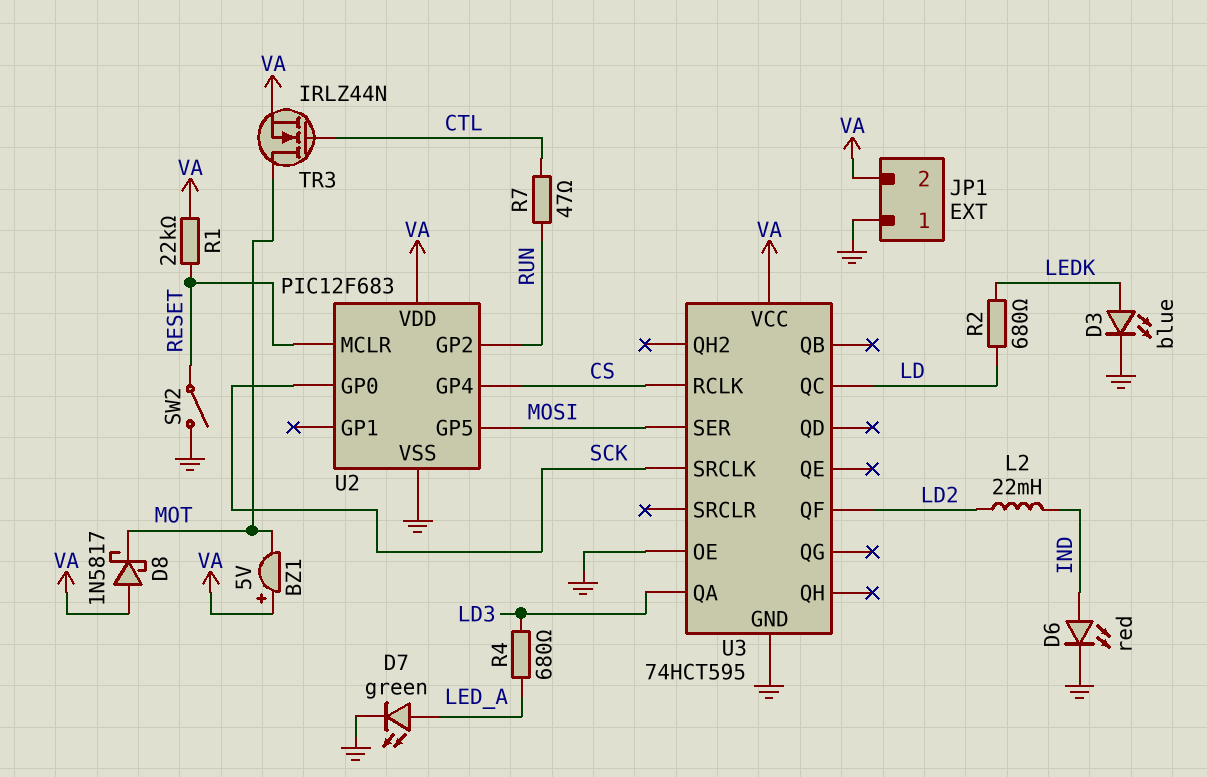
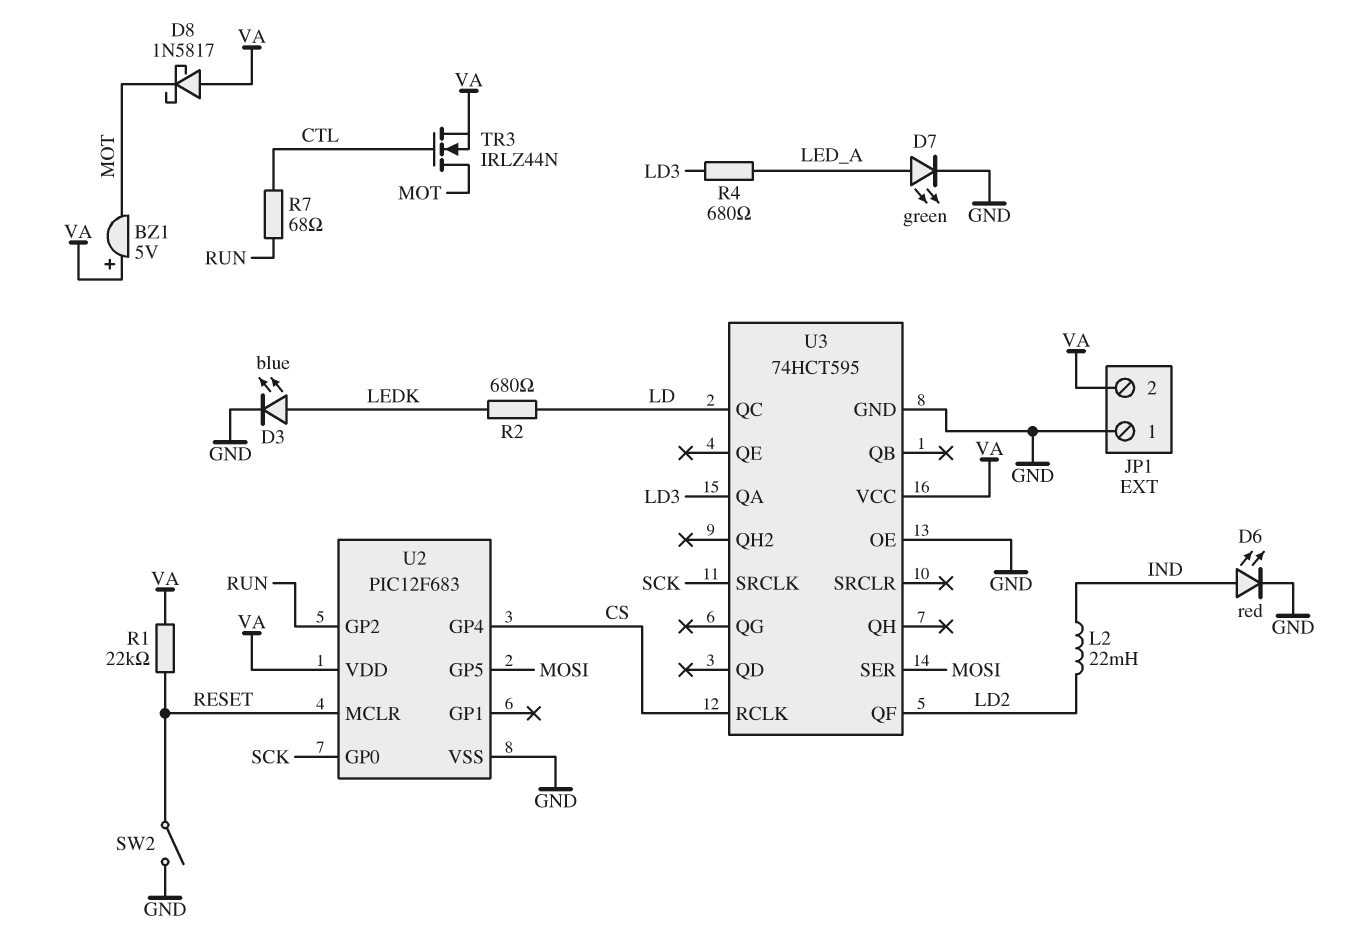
R7: 47 (CTL, RUN) -> 68 (CTL, RUN)

